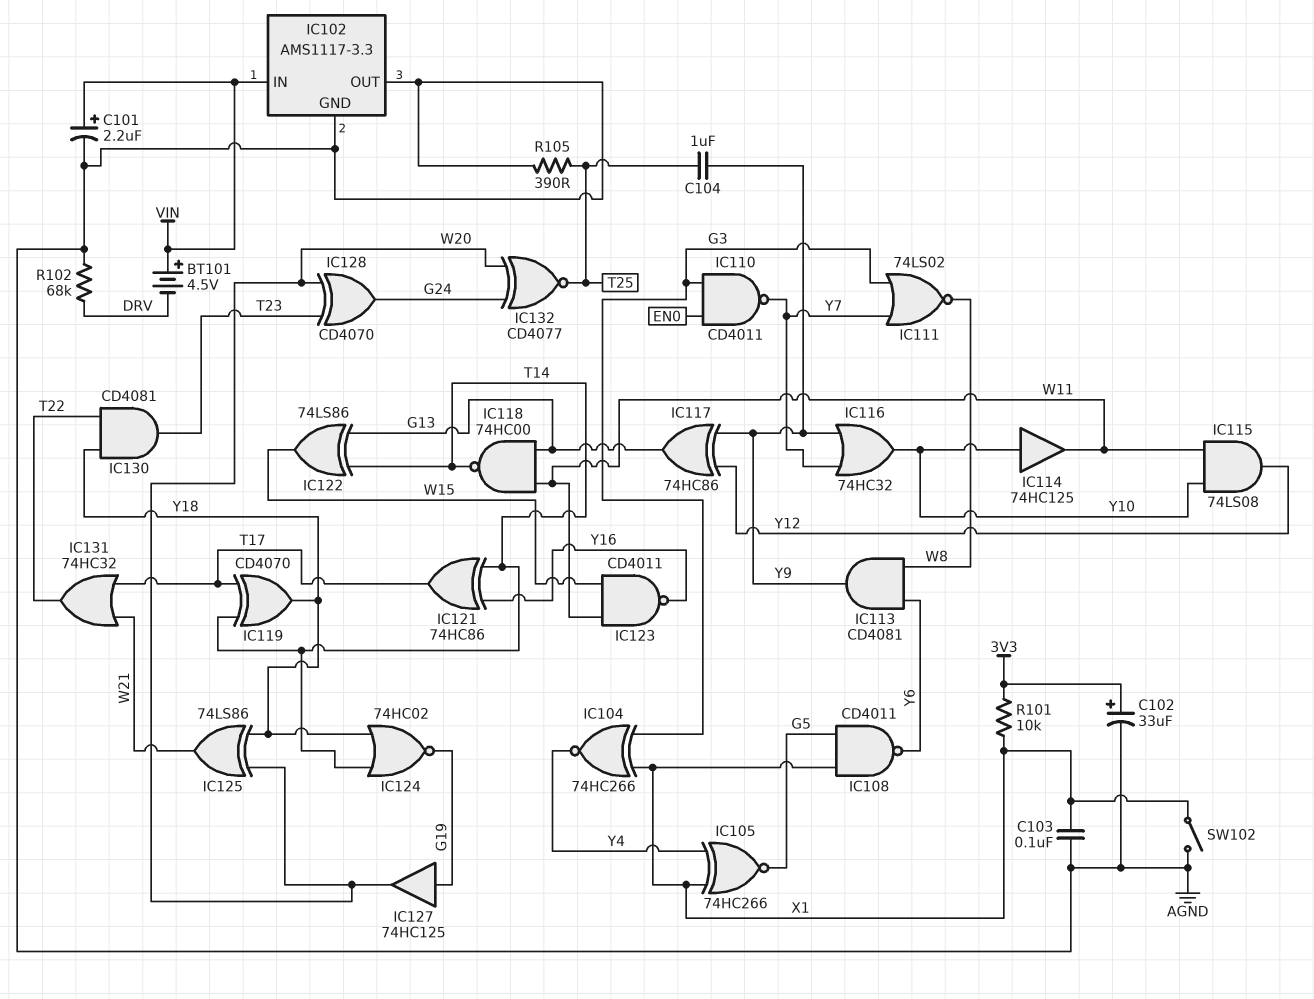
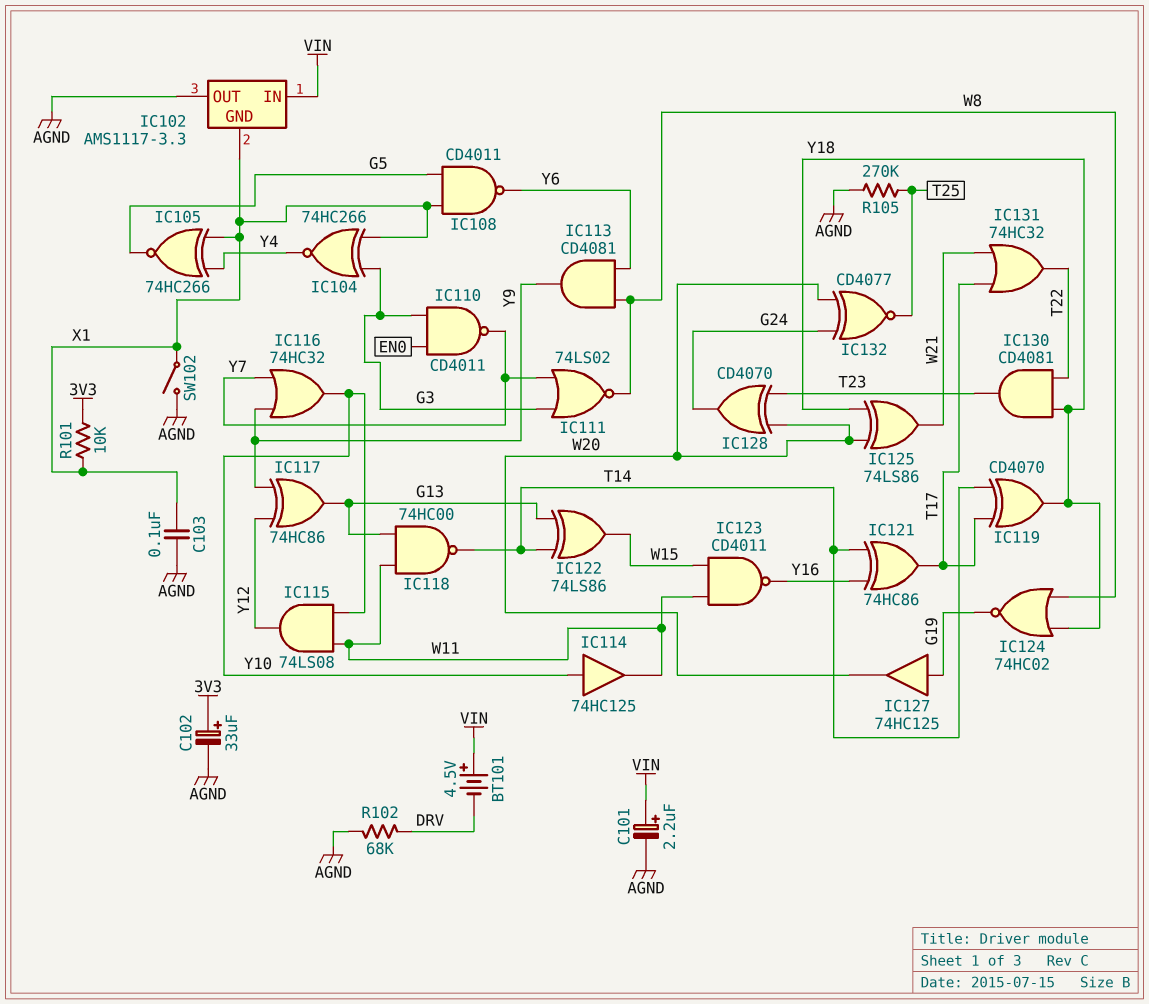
C104: 1uF (T25, Y9) -> none
IC102 pin GND: AGND -> X1
IC124: NOR 74HC02 (in T14, in Y18, out G19) -> NOR 74HC02 (in W8, in Y18, out G19)
R105: 390 (AGND, T25) -> 270k (AGND, T25)

